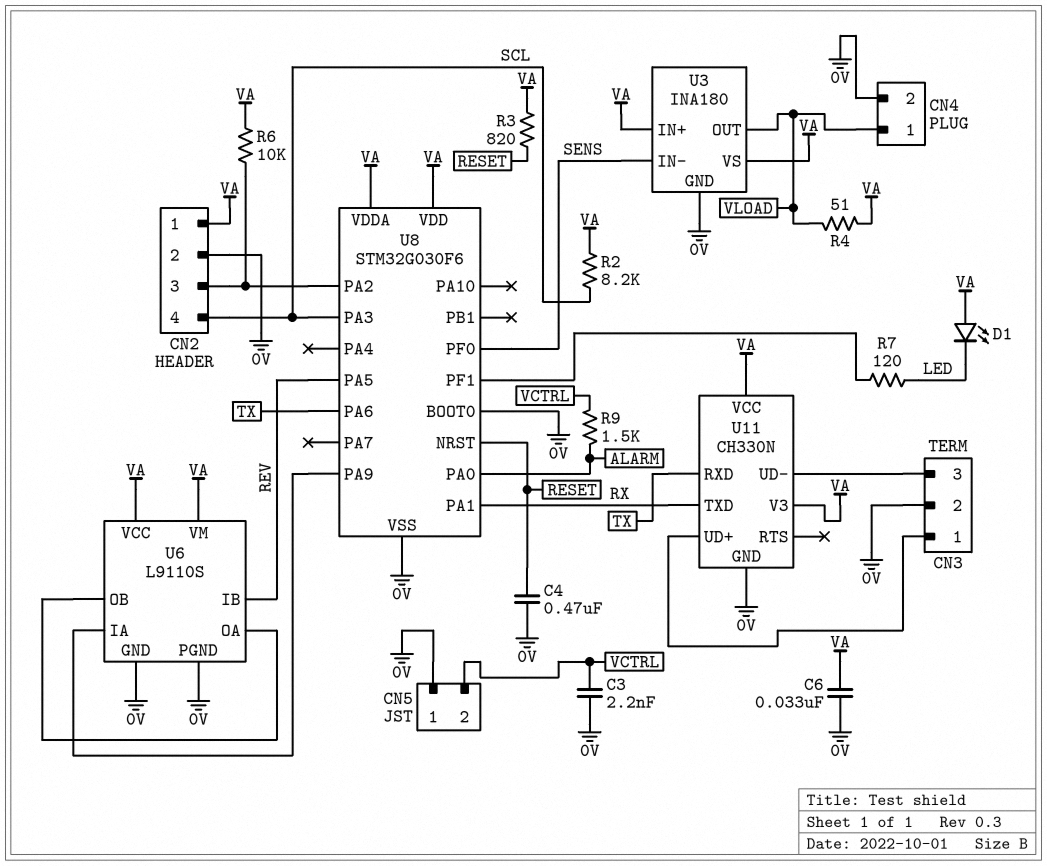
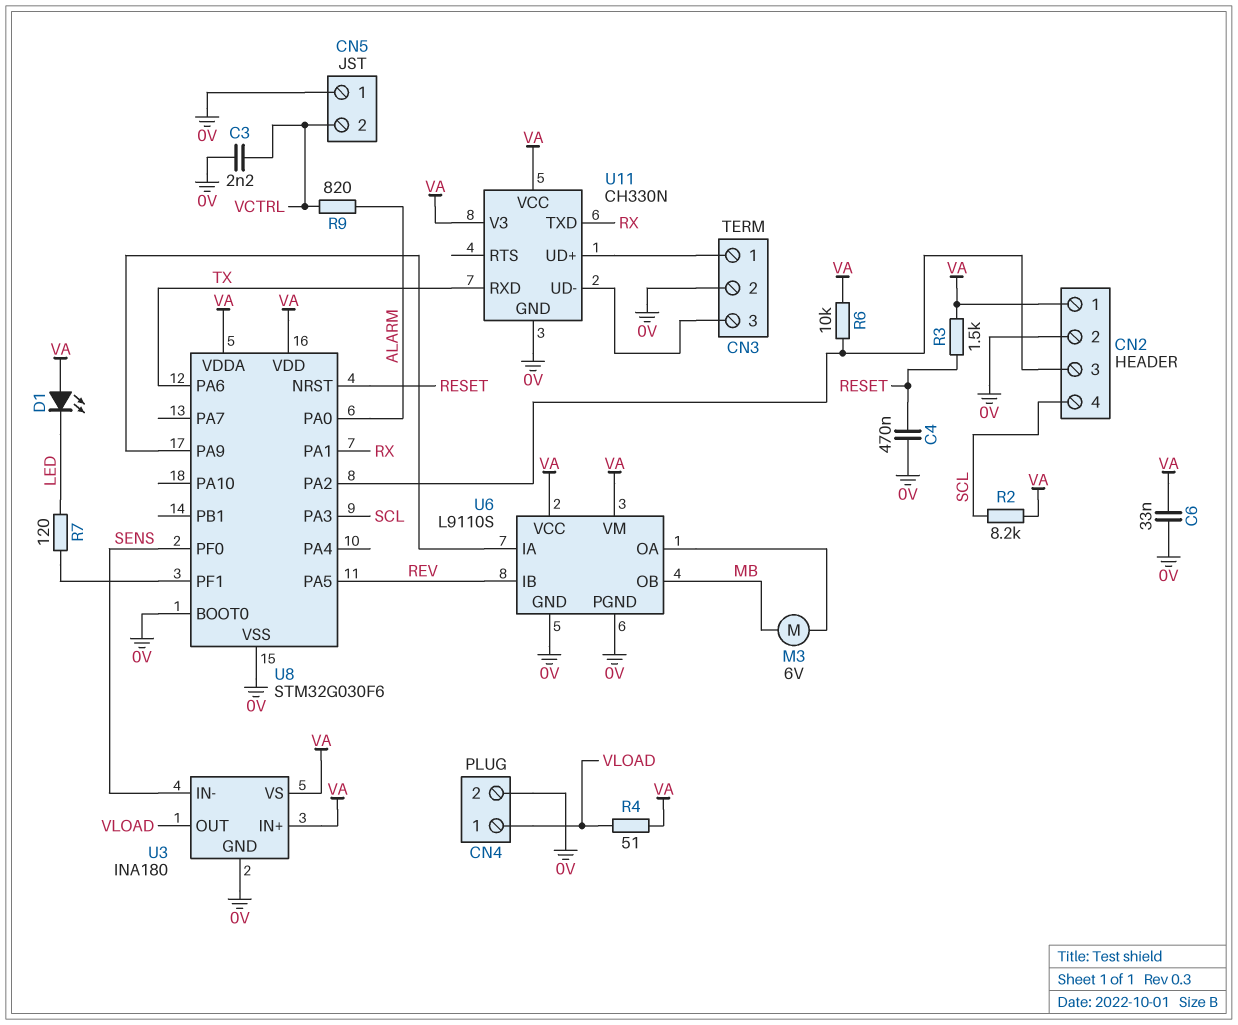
M3: none -> motor 6V (MB, U6/OA)
R3: 820 (RESET, VA) -> 1.5k (RESET, VA)
R9: 1.5k (ALARM, VCTRL) -> 820 (ALARM, VCTRL)
U6 pin OB: U6/OA -> MB

